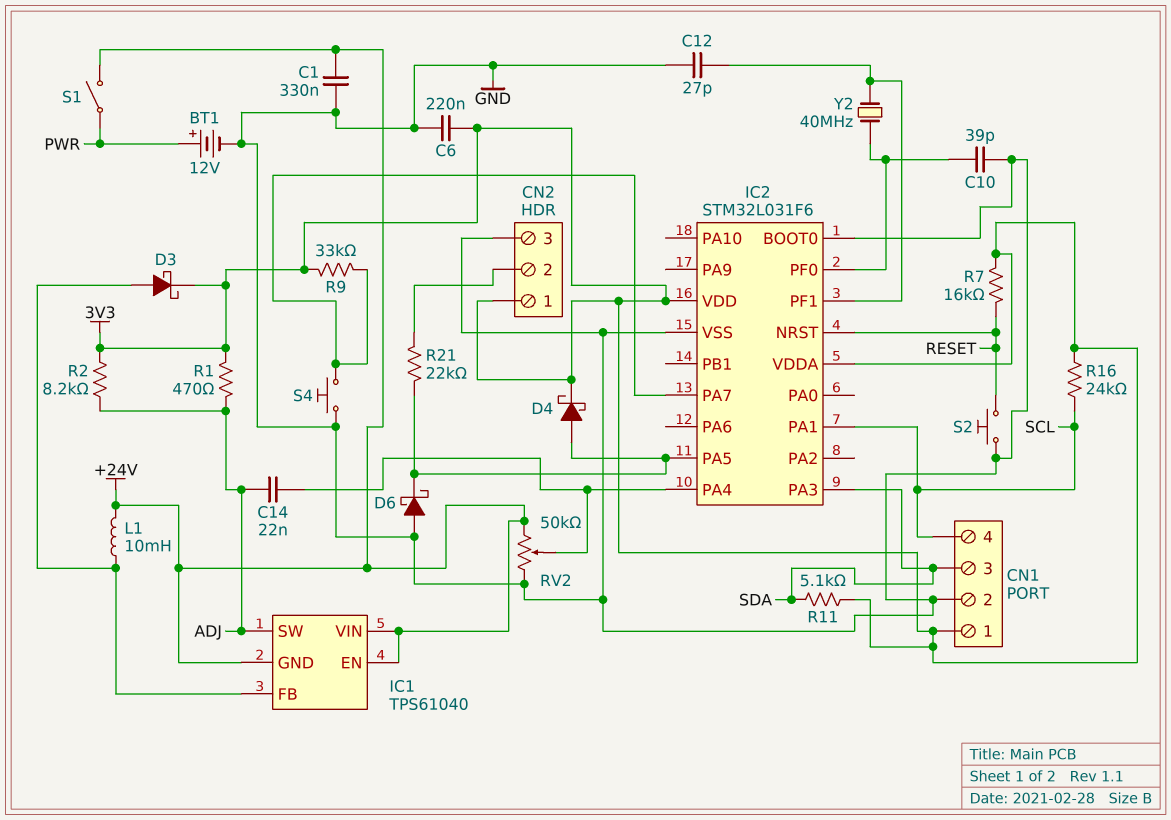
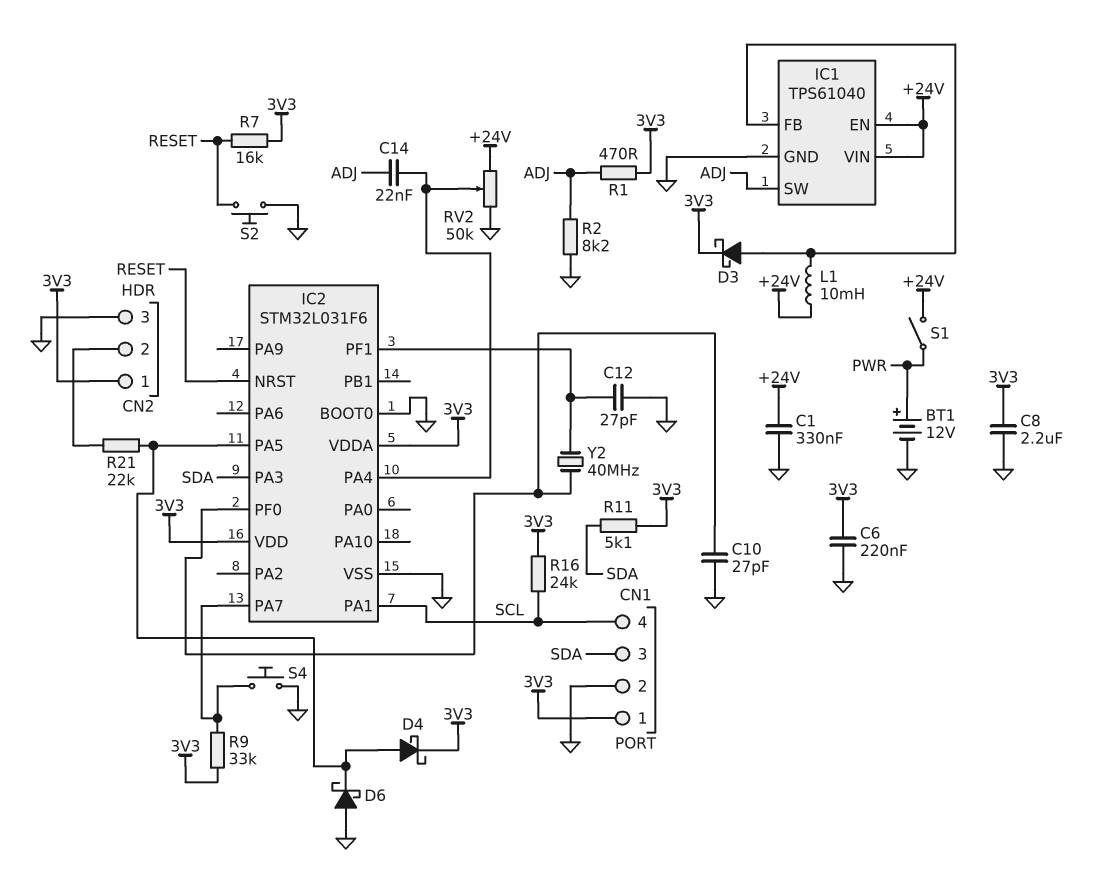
C8: none -> 2.2uF (3V3, GND)
C10: 39pF (GND, IC2/PF0) -> 27pF (GND, IC2/PF0)
IC1 pin GND: +24V -> GND
R2: 8.2k (3V3, ADJ) -> 8.2k (ADJ, GND)

